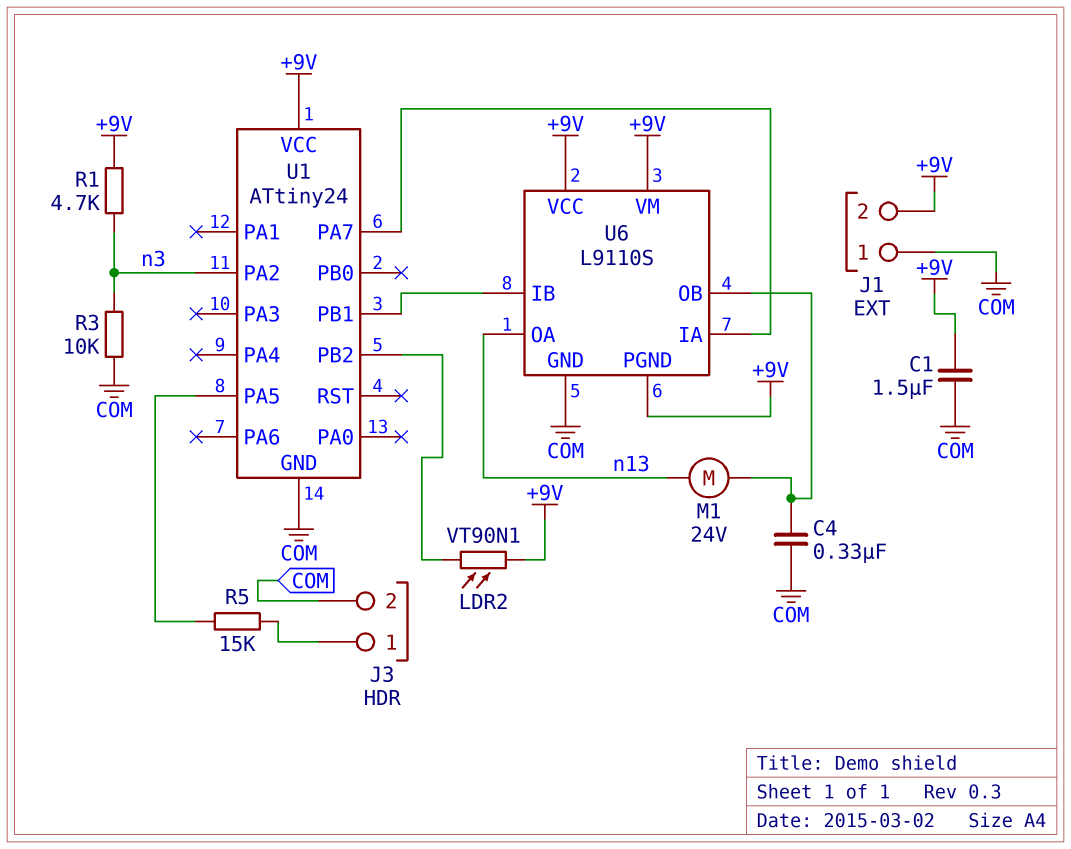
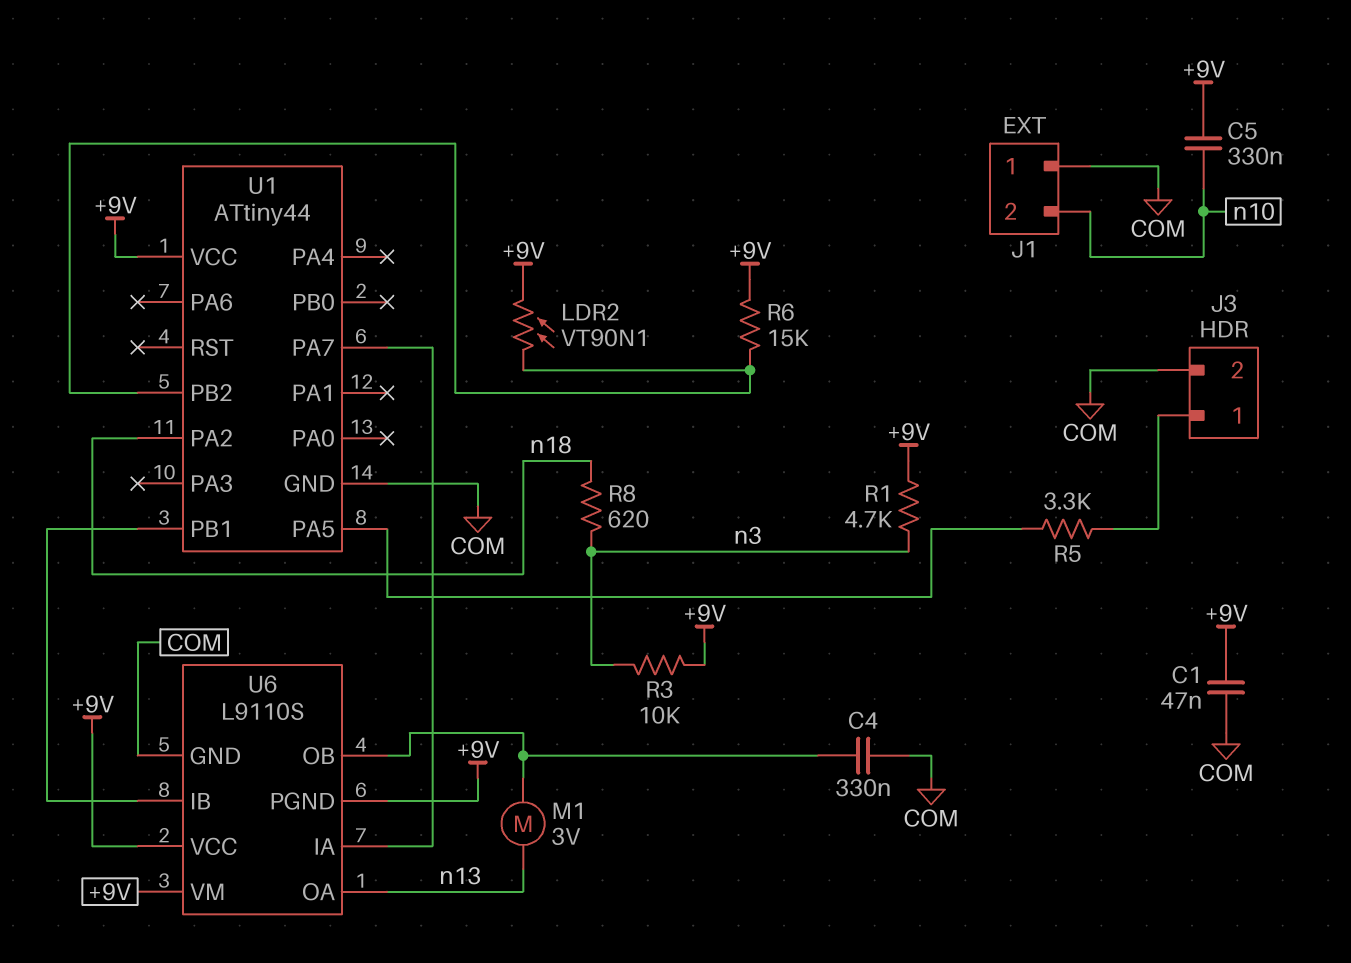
C1: 1.5uF (+9V, COM) -> 47nF (+9V, COM)
C5: none -> 330nF (+9V, n10)
J1 pin 2: +9V -> n10
M1: motor 24V (U6/OB, n13) -> motor 3V (U6/OB, n13)
R3: 10k (COM, n3) -> 10k (+9V, n3)
R5: 15k (J3/1, U1/PA5) -> 3.3k (J3/1, U1/PA5)
R6: none -> 15k (+9V, U1/PB2)
R8: none -> 620 (n3, n18)
U1: ATtiny24 -> ATtiny44
U1 pin PA2: n3 -> n18

